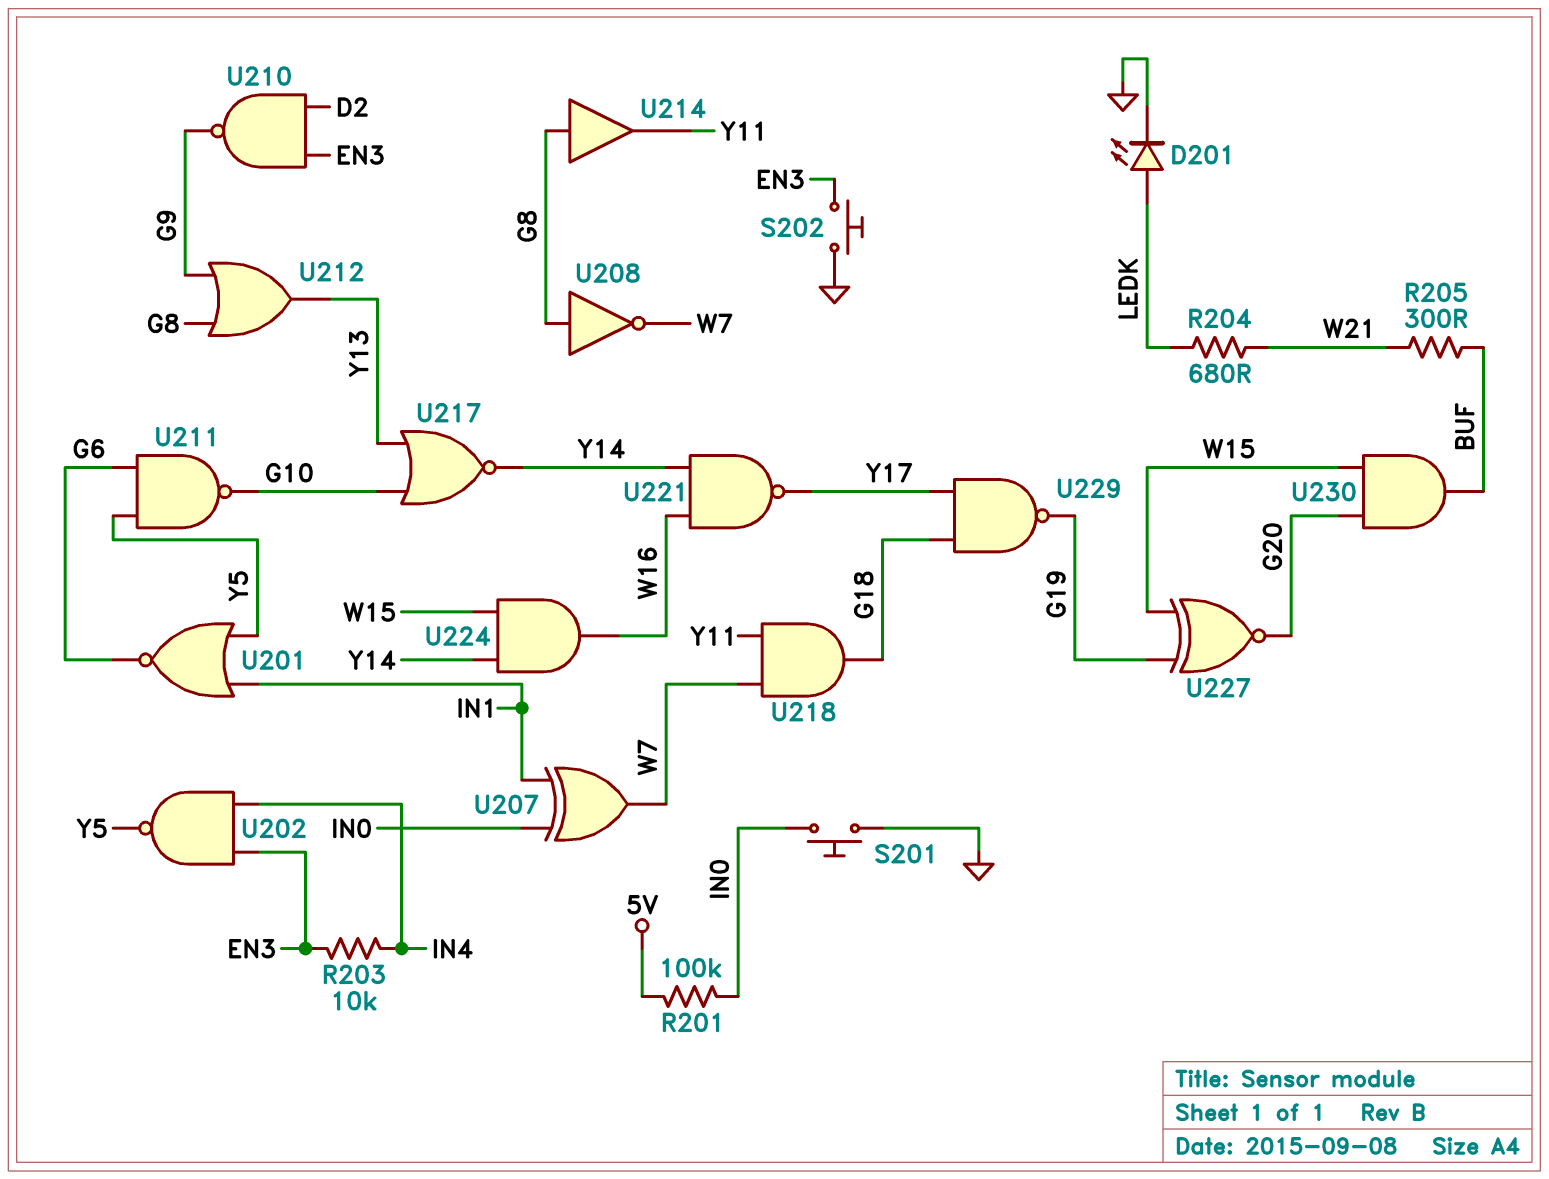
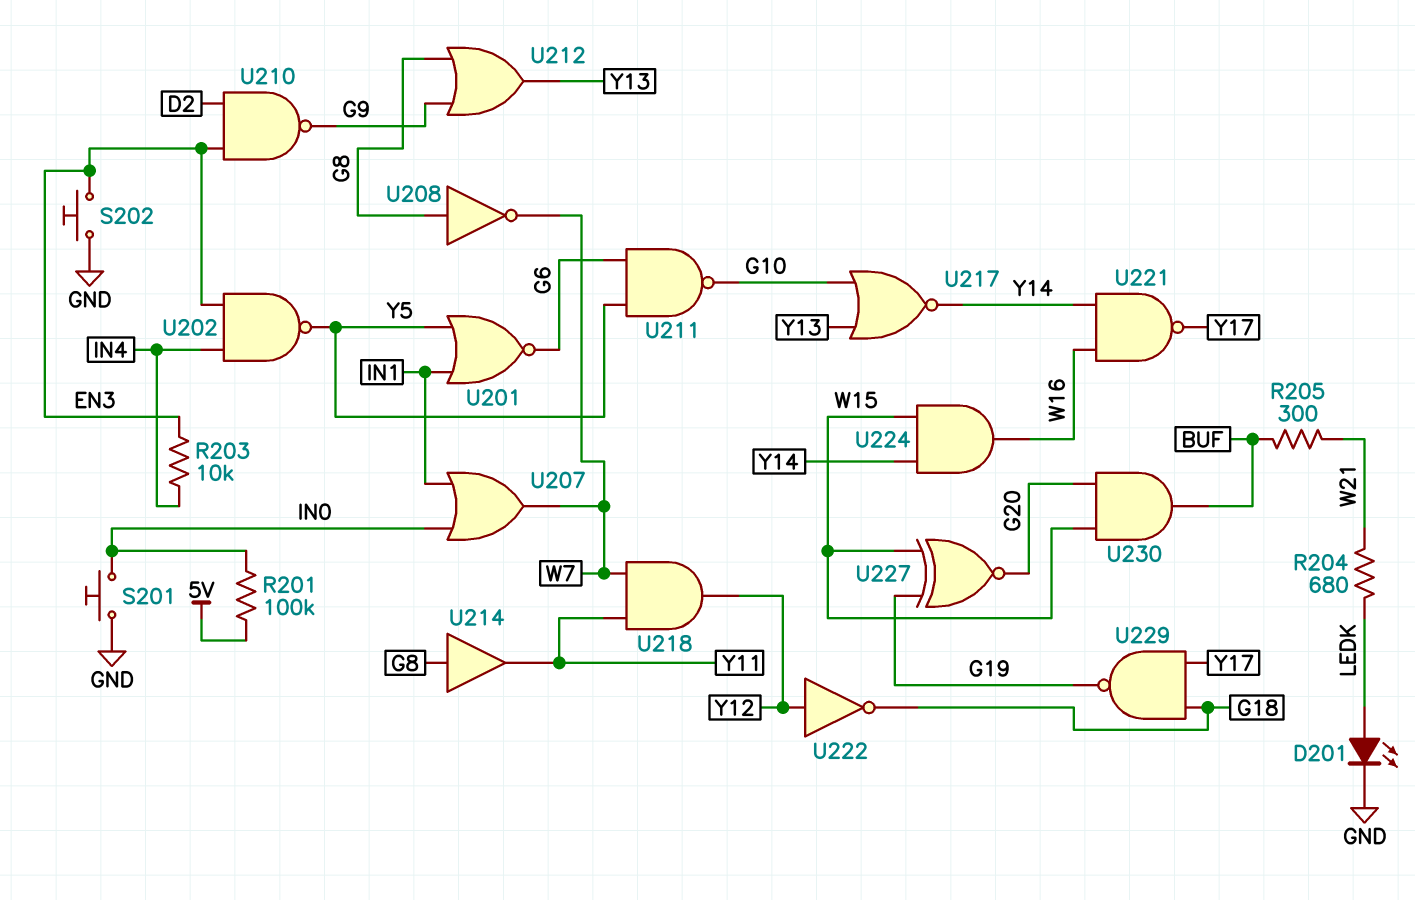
U207: XOR (in IN0, in IN1, out W7) -> OR (in IN0, in IN1, out W7)
U218: AND (in W7, in Y11, out G18) -> AND (in W7, in Y11, out Y12)
U222: none -> NOT (in Y12, out G18)

